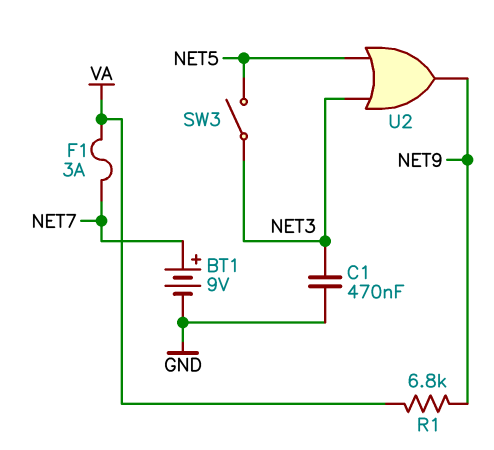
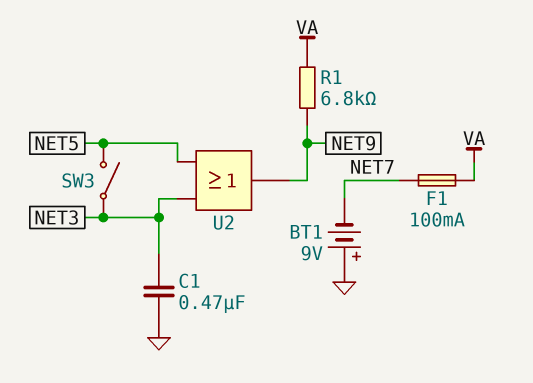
BT1: 9V (plus NET7, minus GND) -> 9V (plus GND, minus NET7)
F1: 3A (NET7, VA) -> 100mA (NET7, VA)

